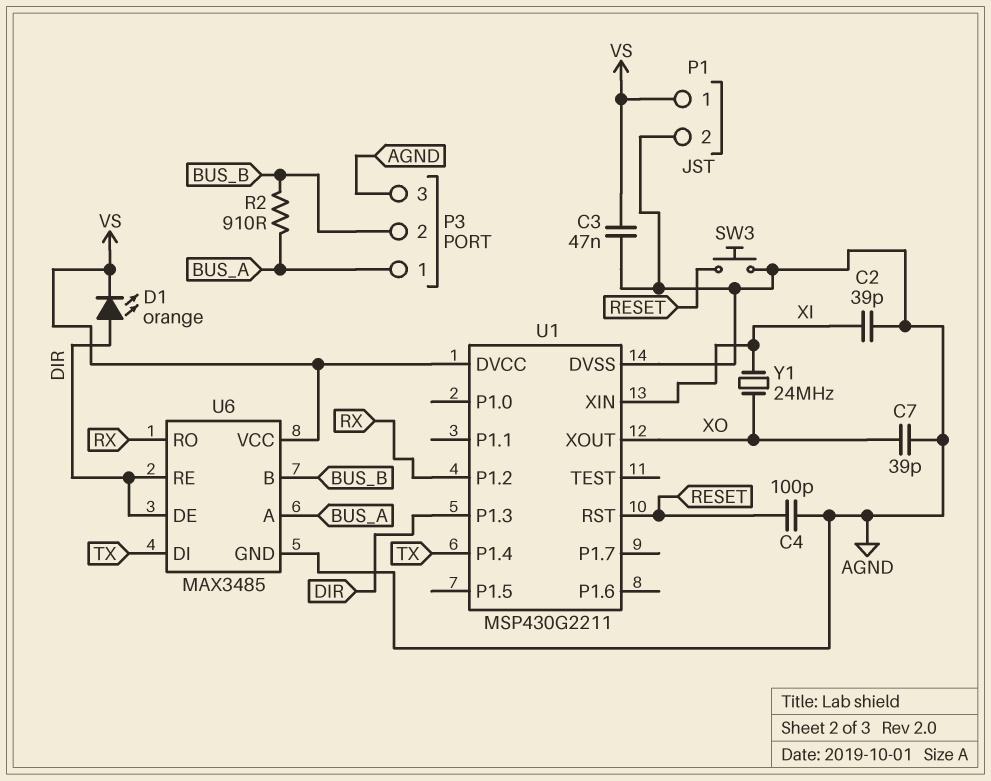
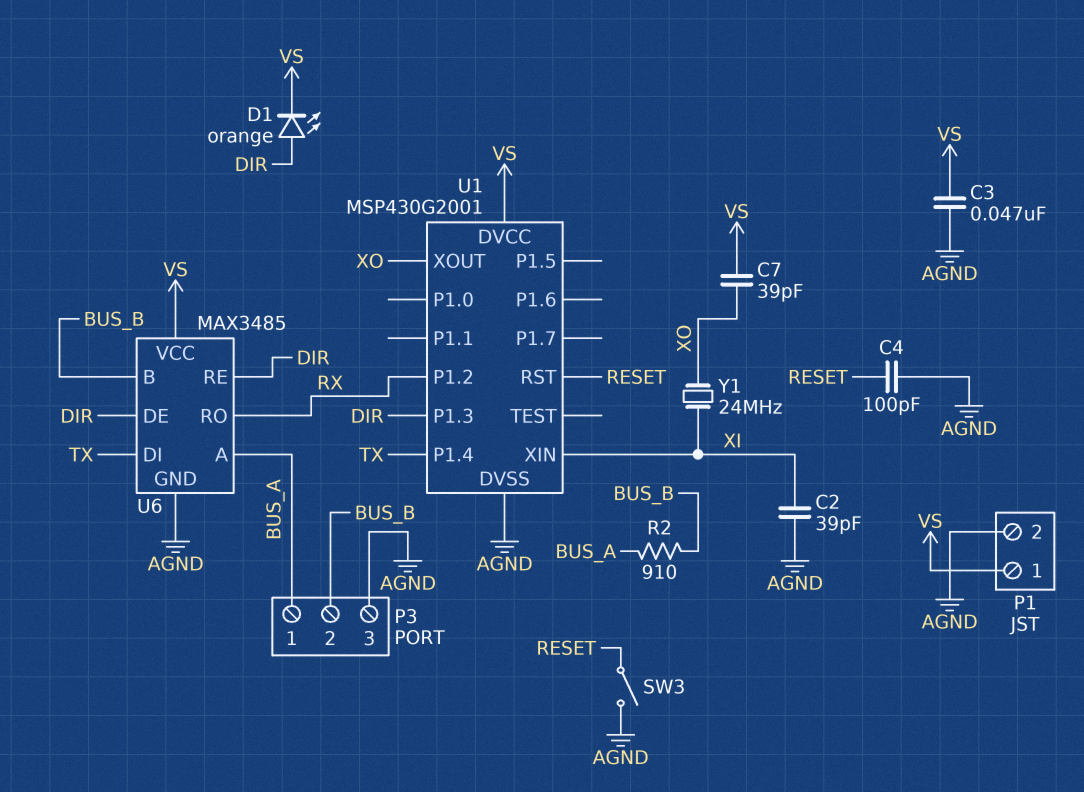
C7: 39pF (AGND, XO) -> 39pF (VS, XO)
SW3: button (AGND, RESET) -> switch (AGND, RESET)
U1: MSP430G2211 -> MSP430G2001

